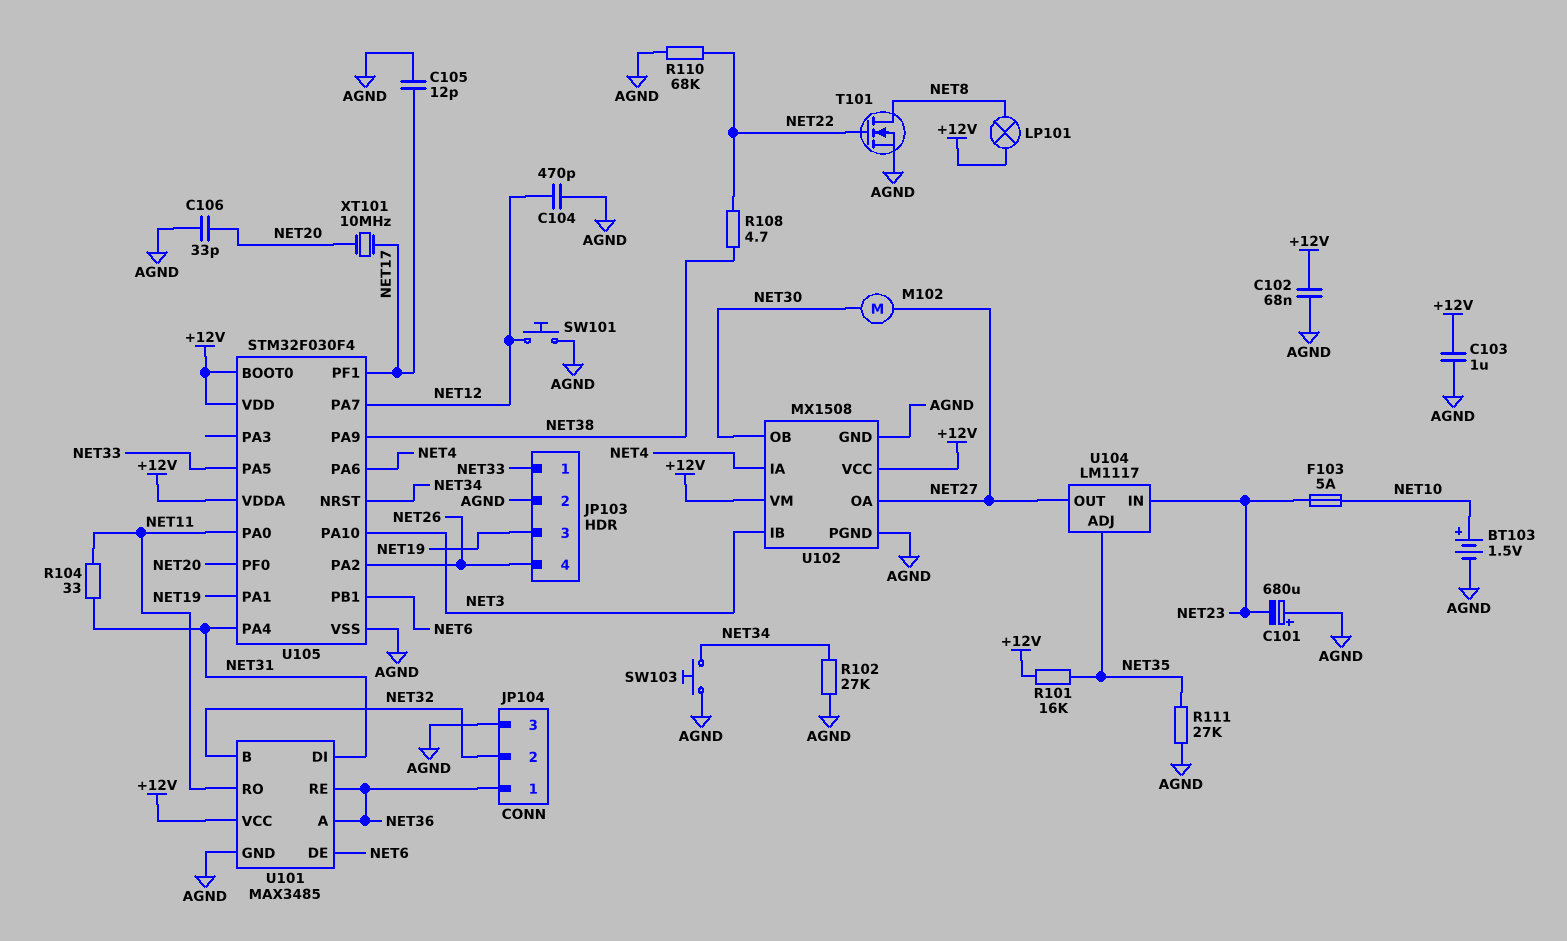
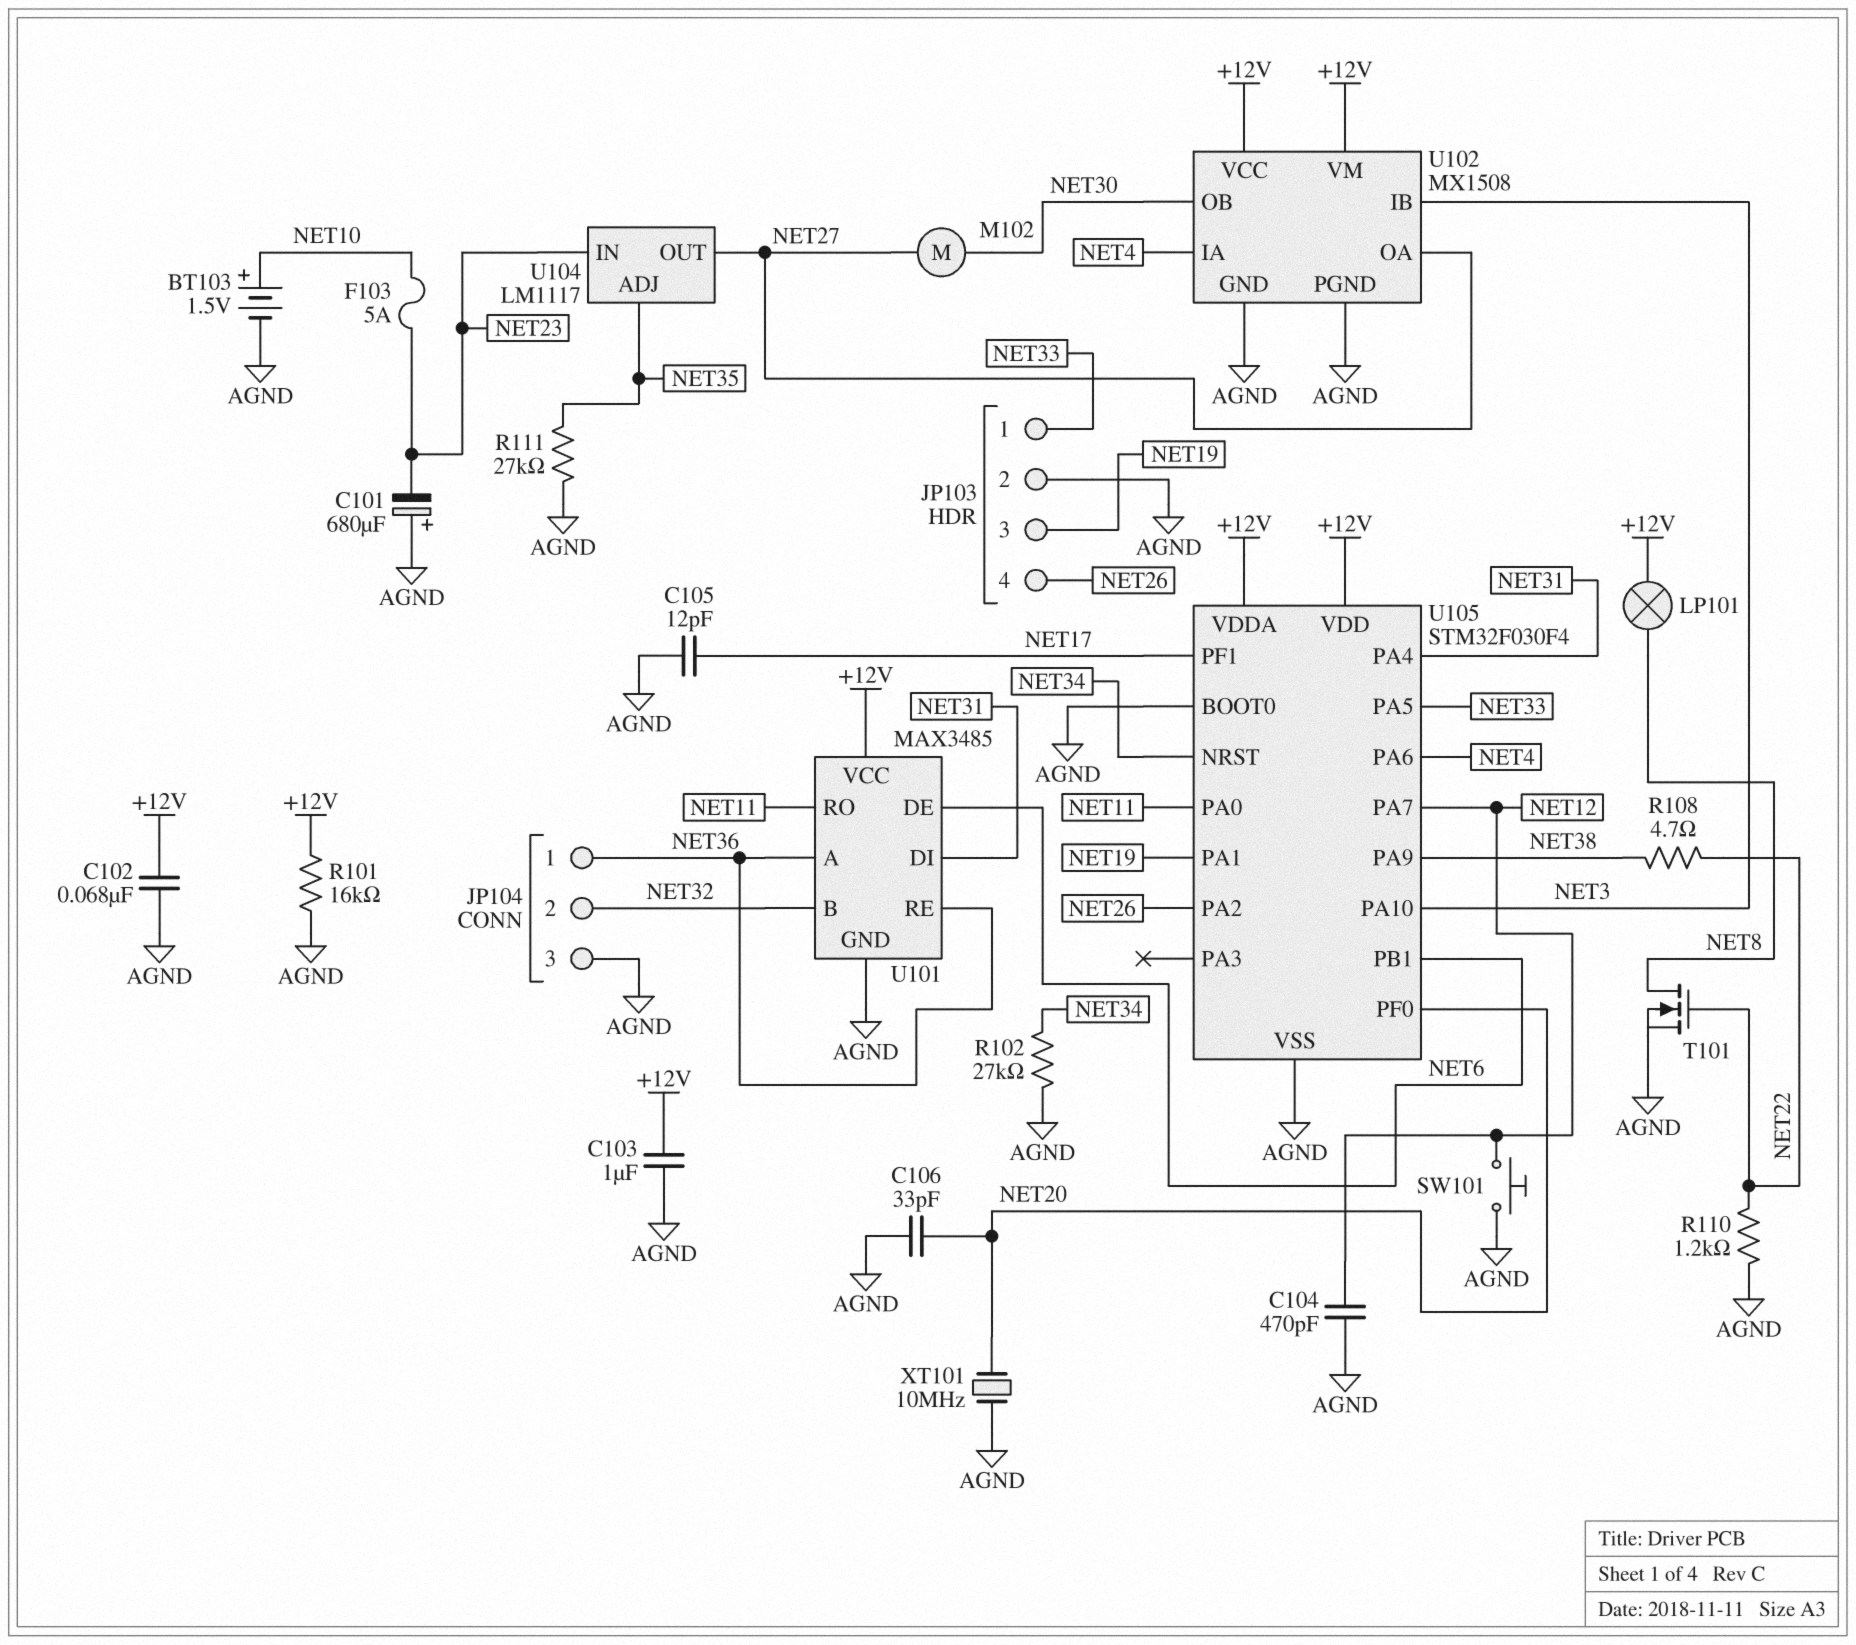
R101: 16k (+12V, NET35) -> 16k (+12V, AGND)
R104: 33 (NET11, NET31) -> none
R110: 68k (AGND, NET22) -> 1.2k (AGND, NET22)
SW103: button (AGND, NET34) -> none
U105 pin BOOT0: +12V -> AGND
XT101: 10MHz (NET17, NET20) -> 10MHz (AGND, NET20)

